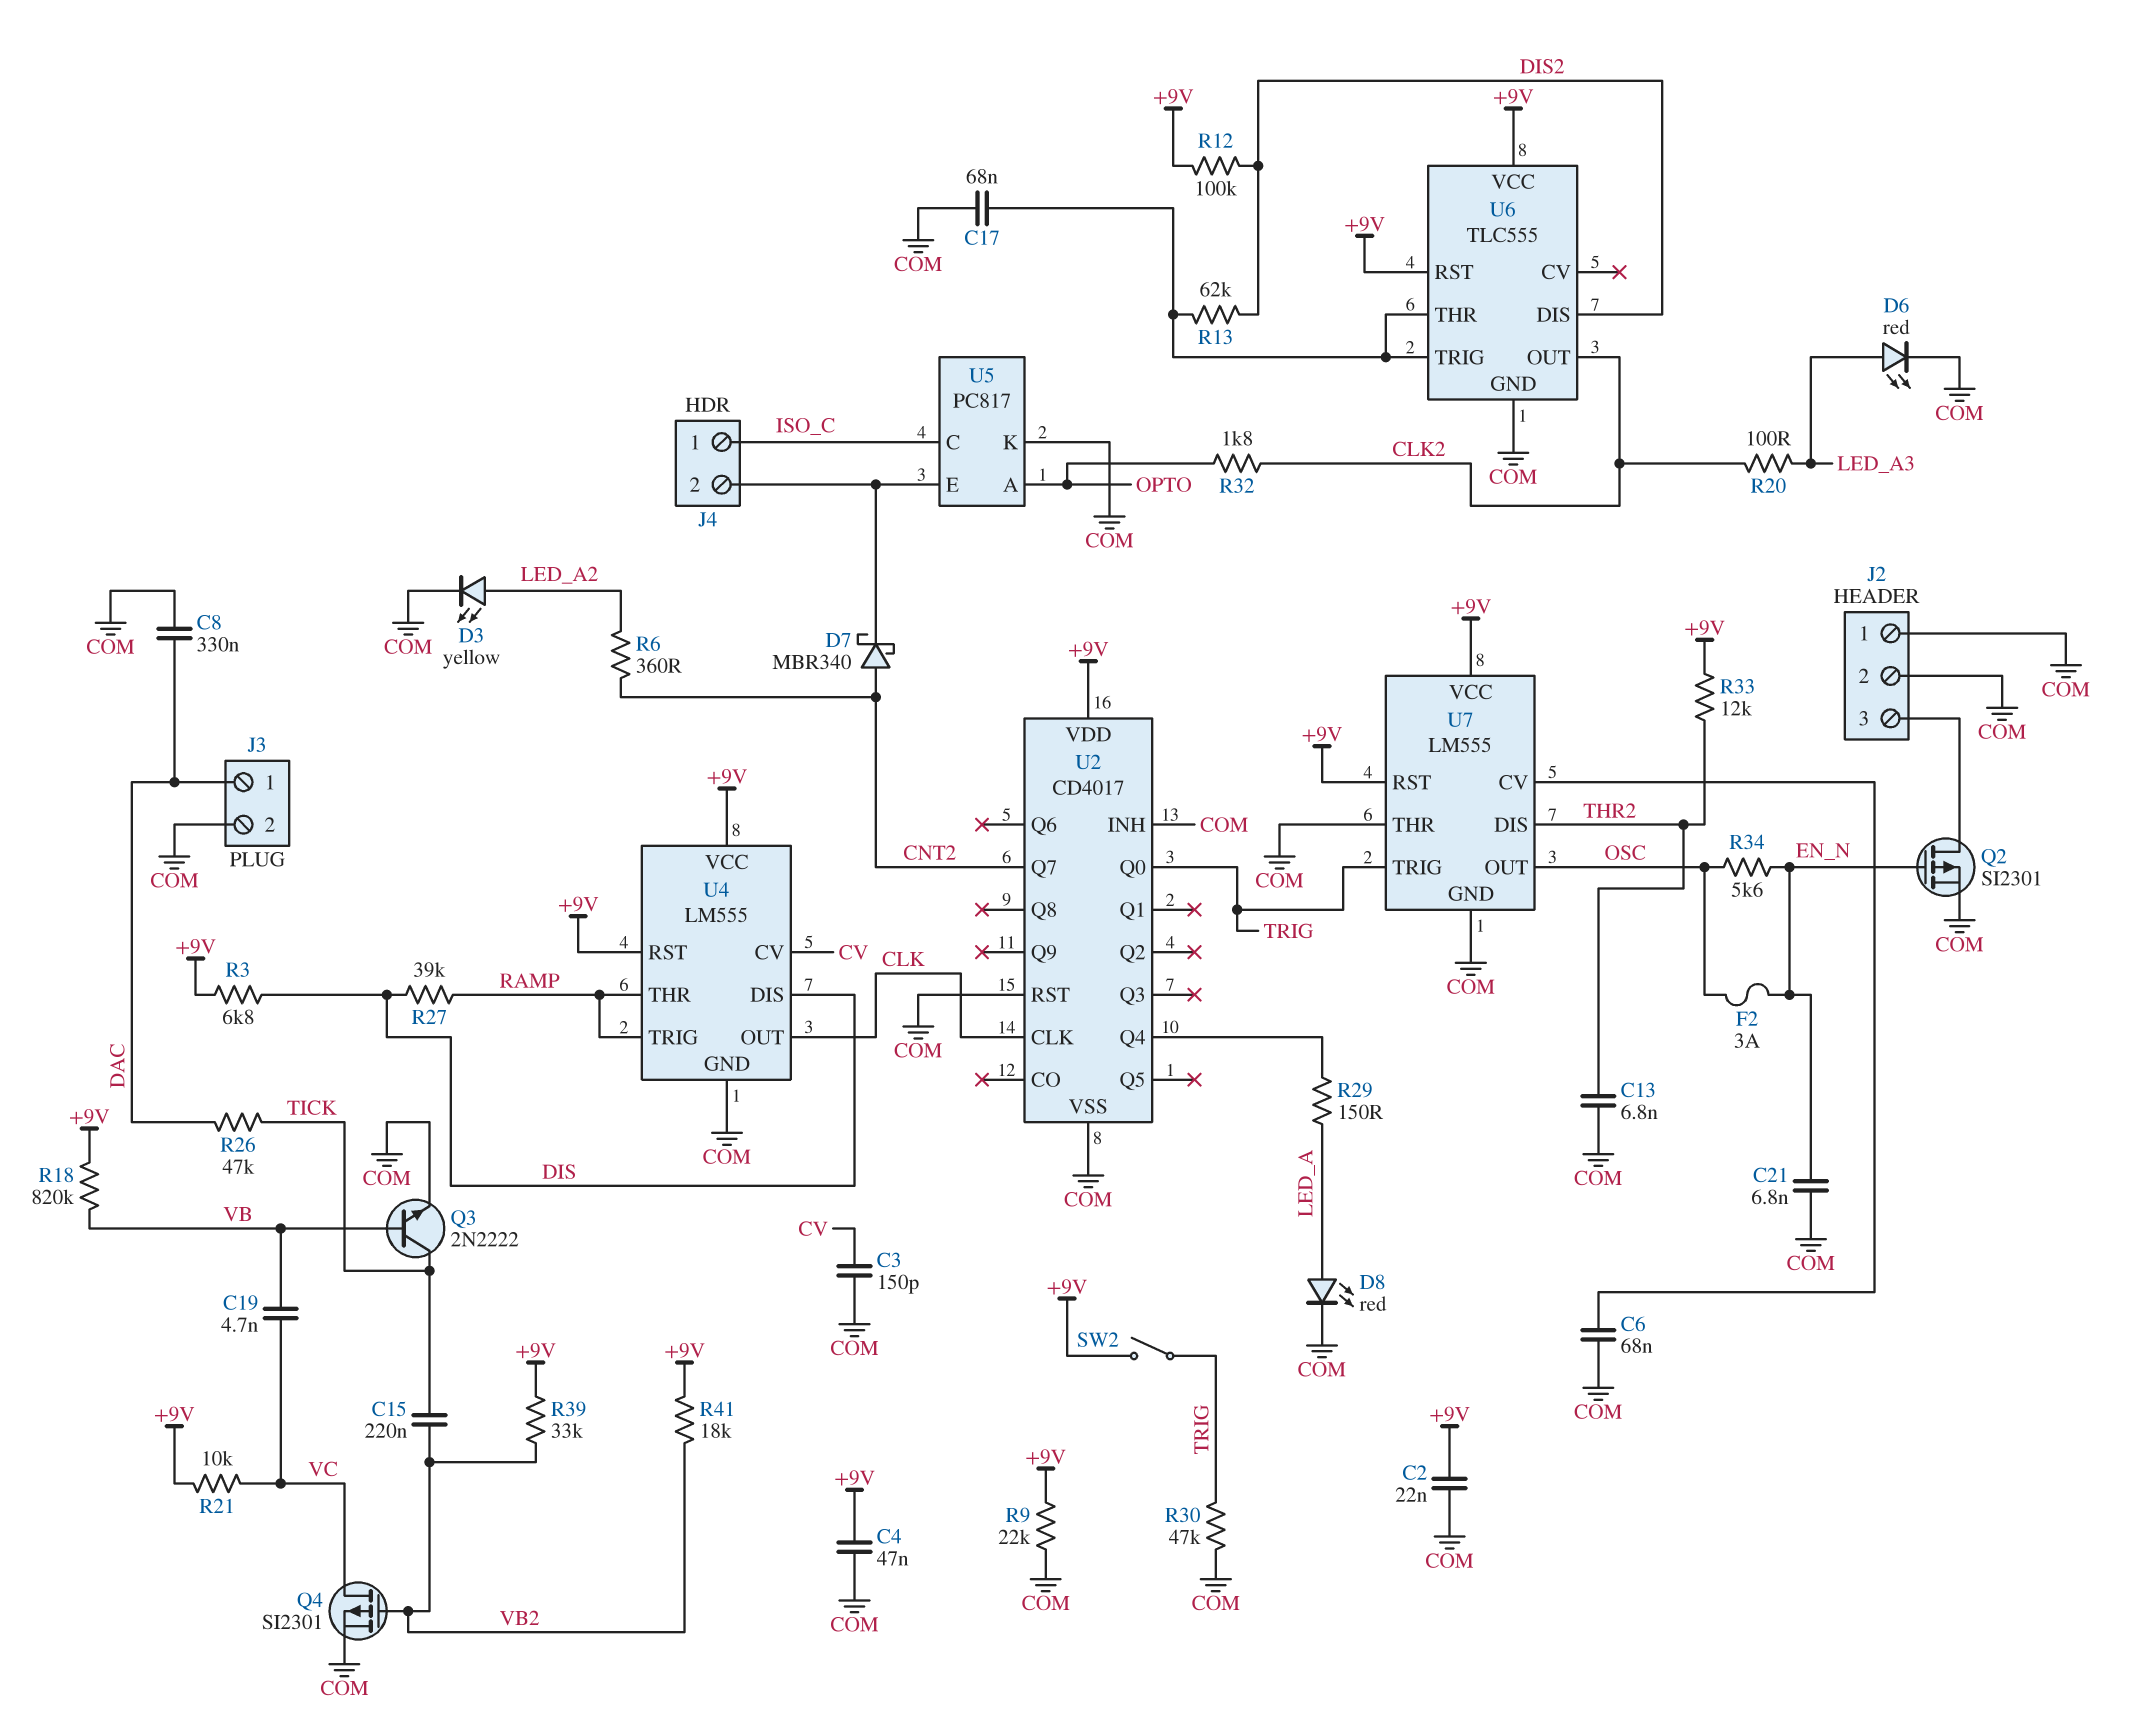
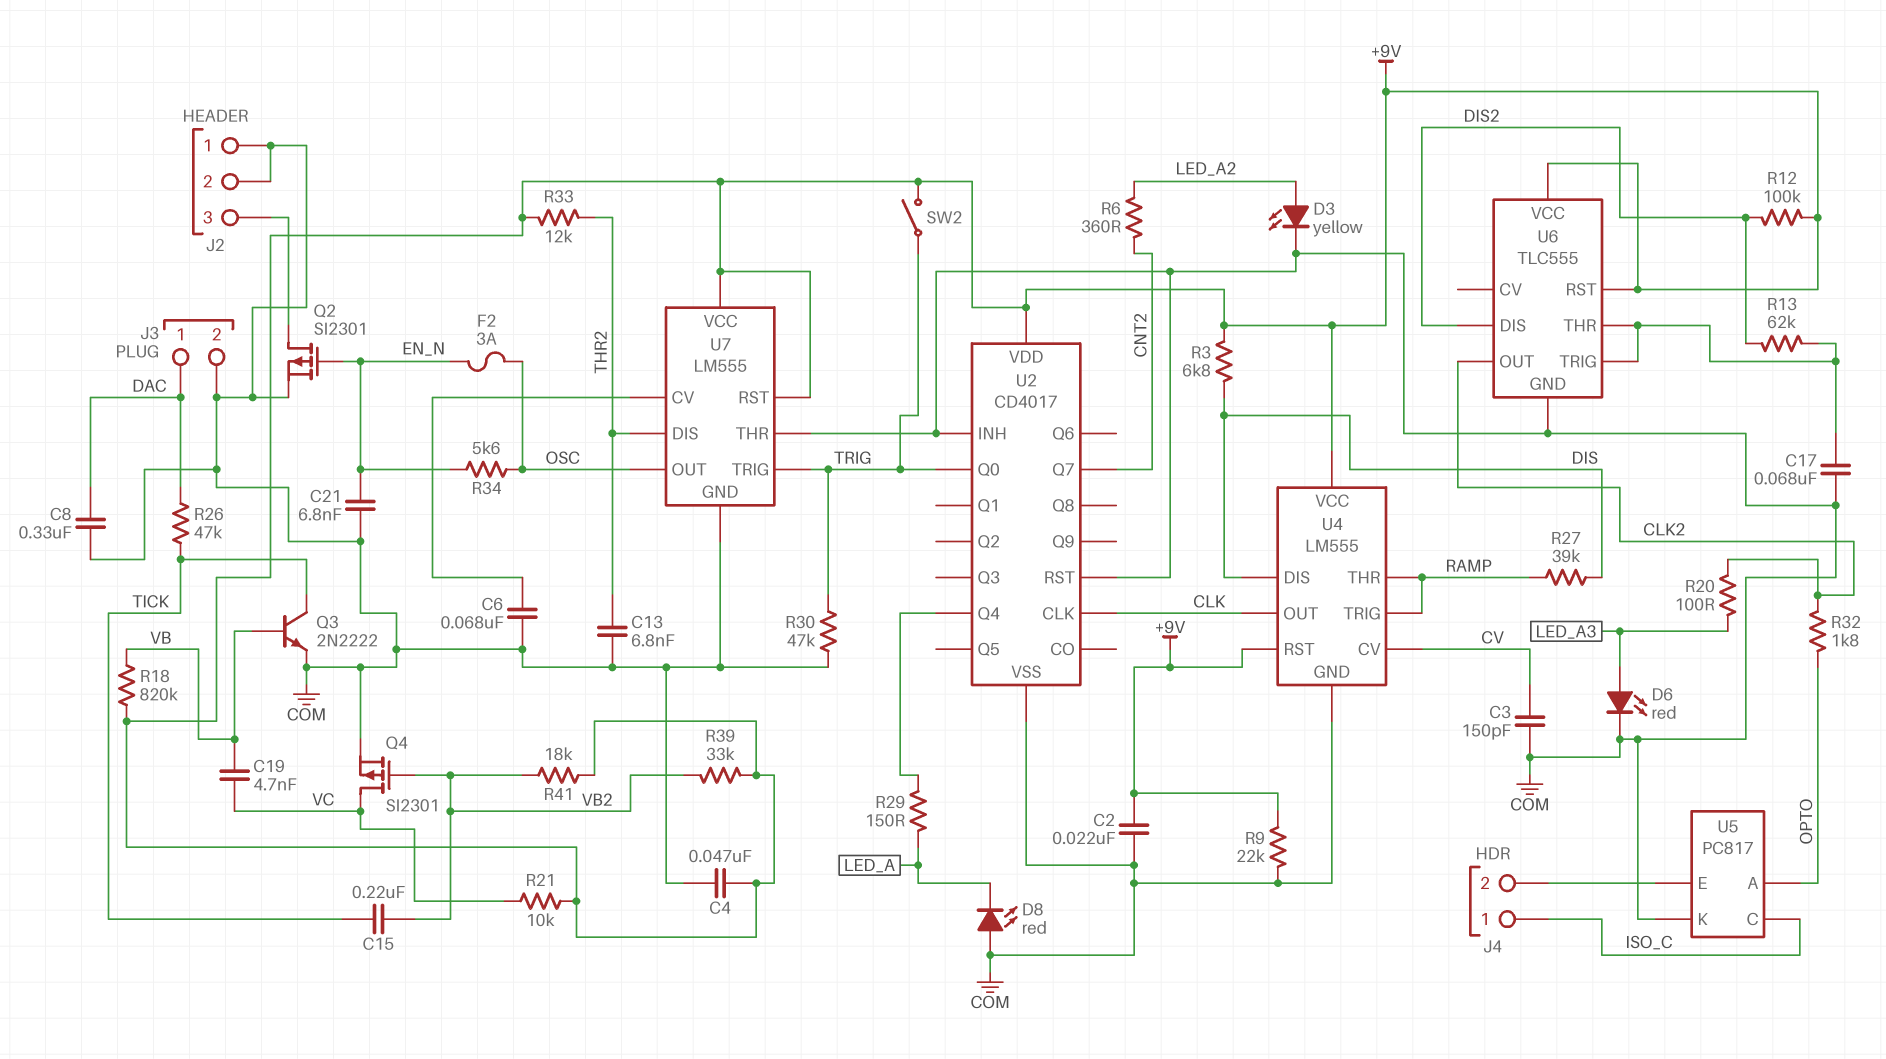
D7: schottky MBR340 (A CNT2, K J4/2) -> none
D8: LED red (A LED_A, K COM) -> LED red (A COM, K LED_A)

